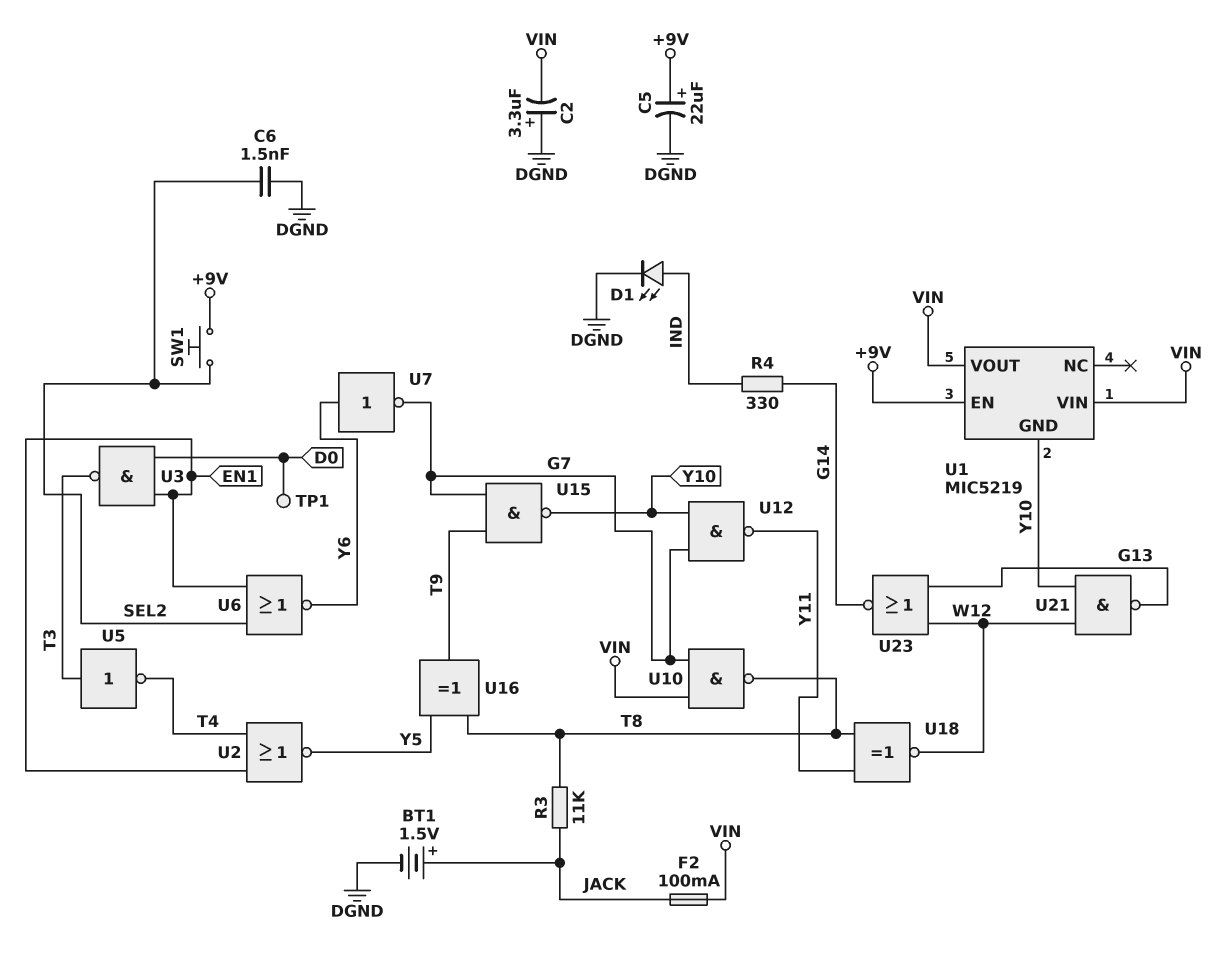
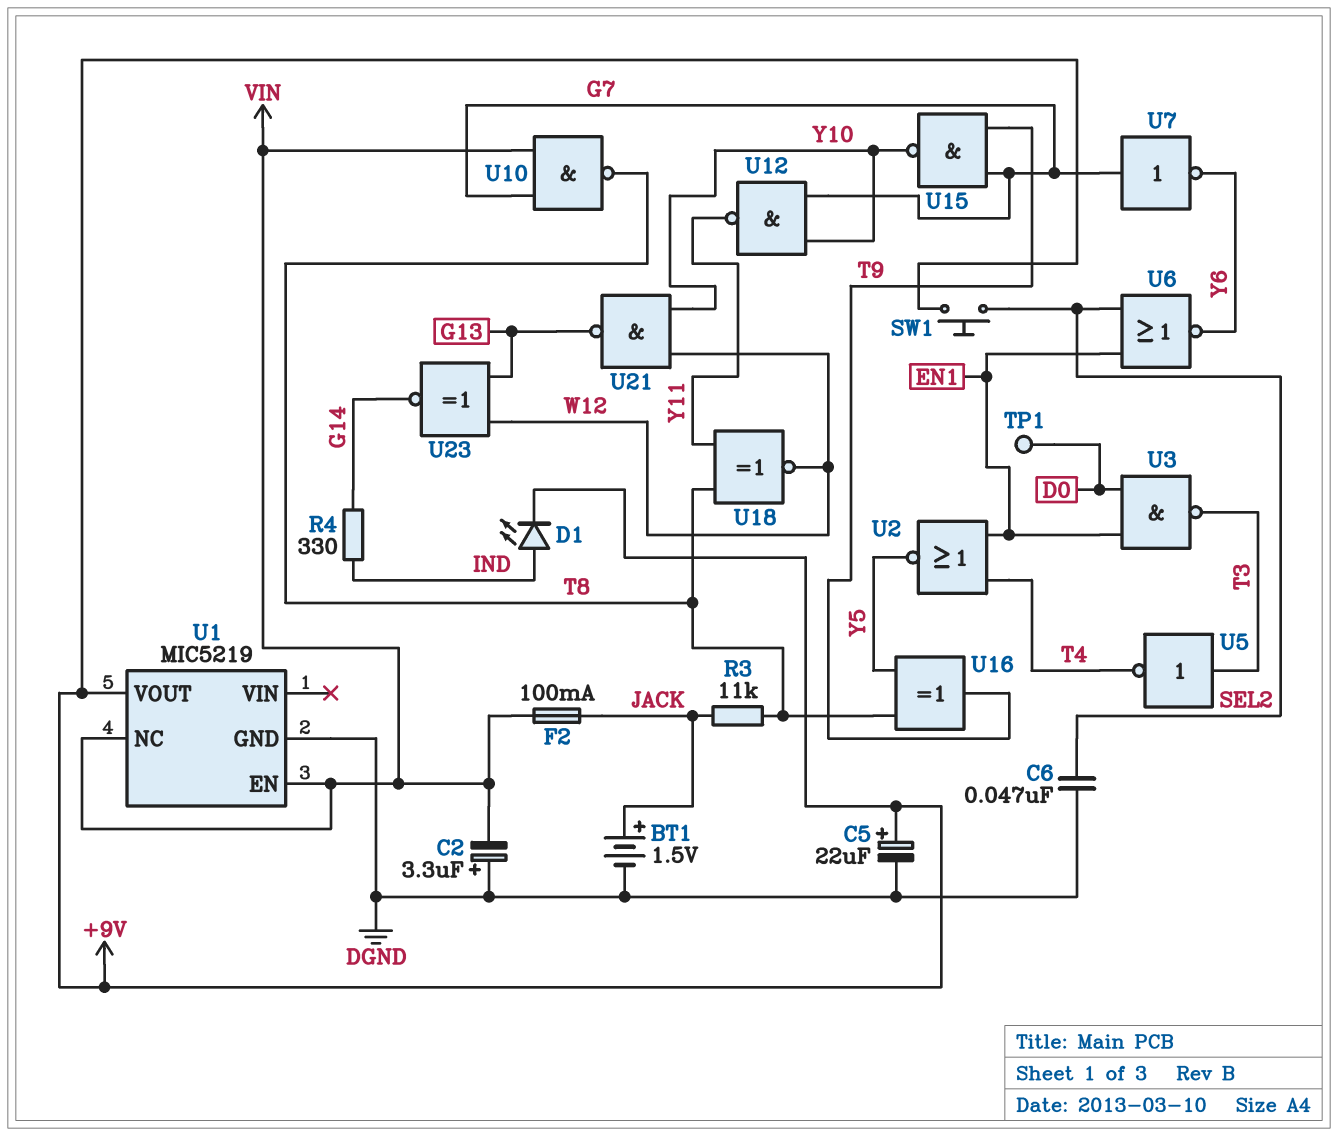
C6: 1.5nF (DGND, SEL2) -> 47nF (DGND, SEL2)
D1: LED (A IND, K DGND) -> LED (A IND, K +9V)
U1 pin EN: +9V -> VIN
U1 pin GND: Y10 -> DGND
U1 pin NC: none -> VIN
U1 pin VIN: VIN -> none
U1 pin VOUT: VIN -> +9V
U7: NOT (in Y6, out G7) -> NOT (in G7, out Y6)
U23: NOR (in G13, in W12, out G14) -> XNOR (in G13, in W12, out G14)

